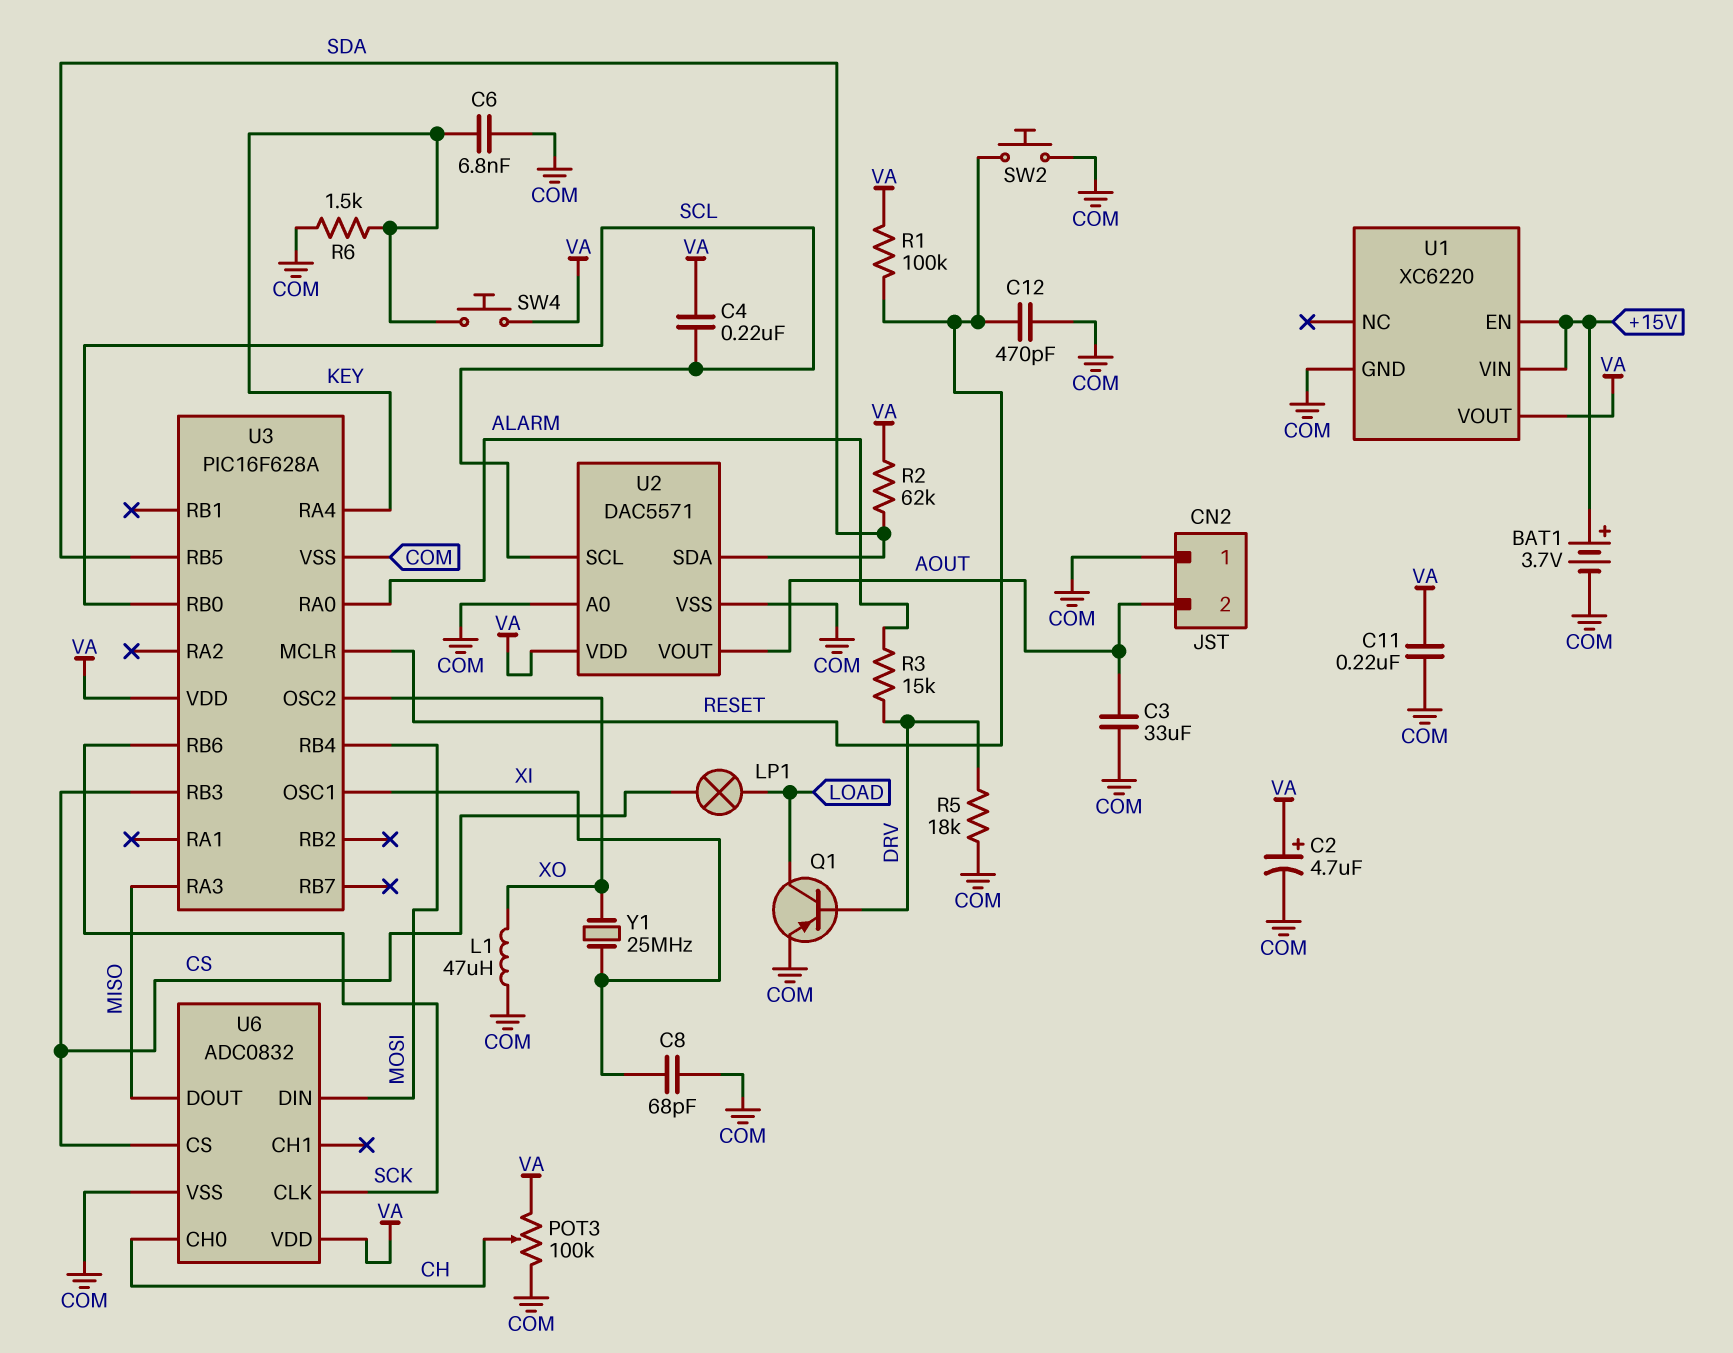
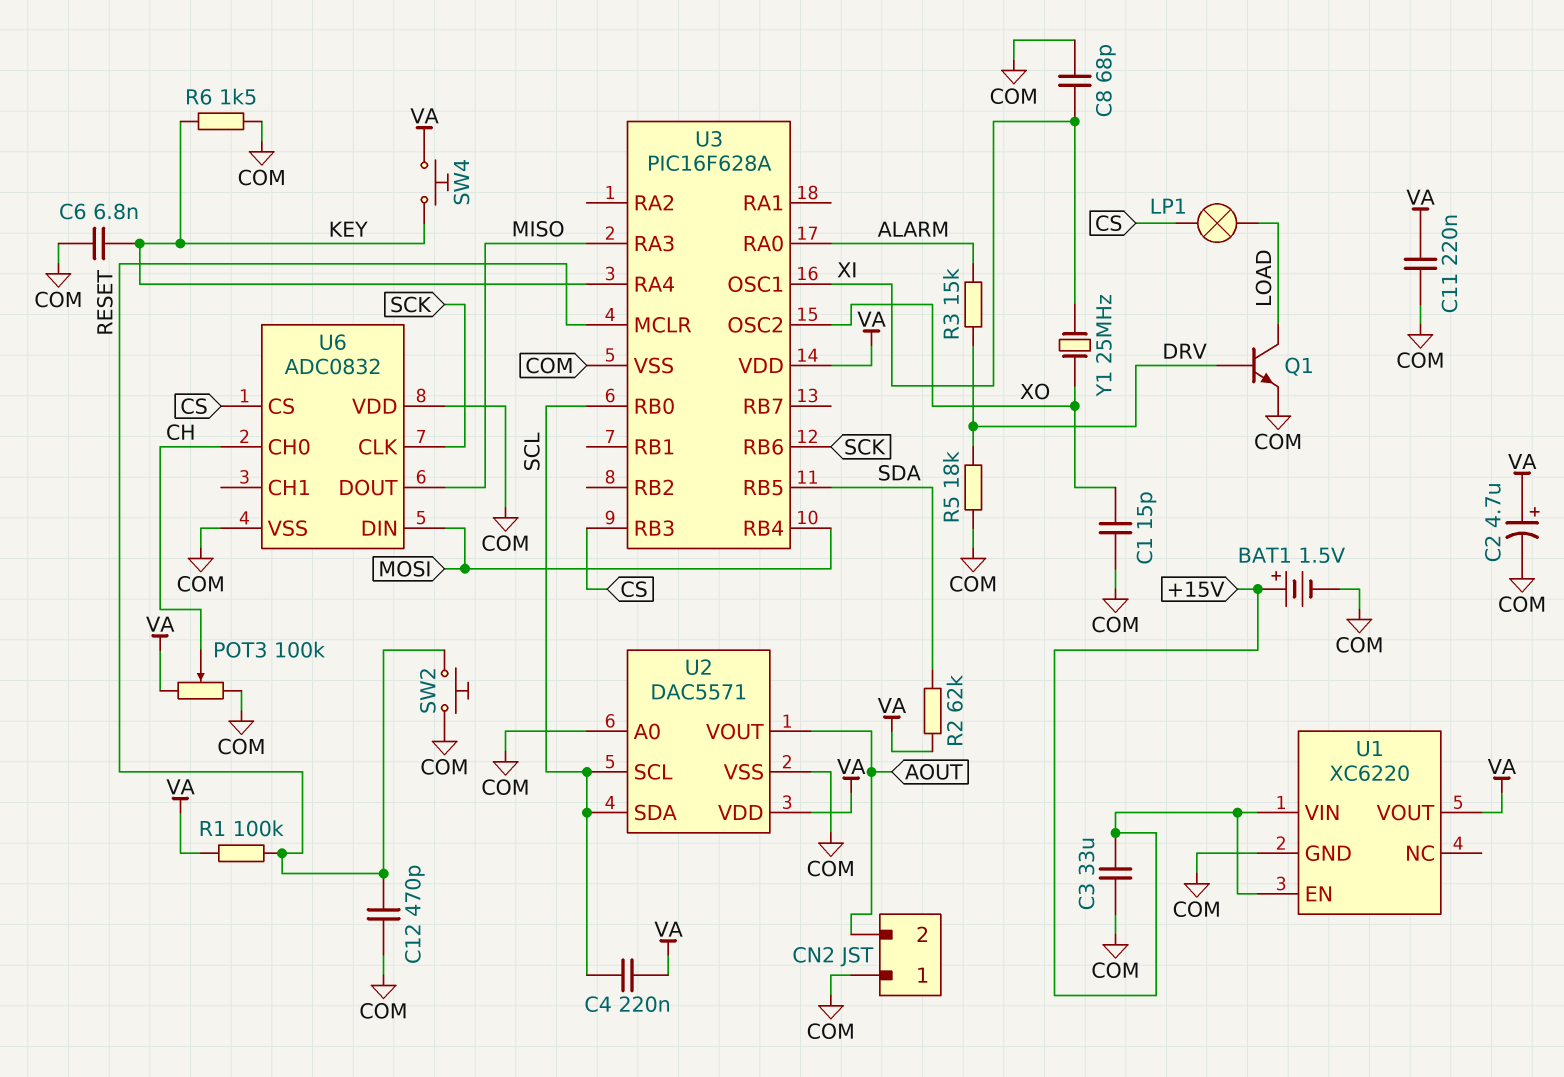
BAT1: 3.7V (plus +15V, minus COM) -> 1.5V (plus +15V, minus COM)
C1: none -> 15pF (COM, XO)
C3: 33uF (AOUT, COM) -> 33uF (+15V, COM)
L1: 47uH (COM, XO) -> none
Q1: PNP (B DRV, C LOAD, E COM) -> NPN (B DRV, C LOAD, E COM)
U2 pin SDA: SDA -> SCL
U6 pin VDD: VA -> COM

